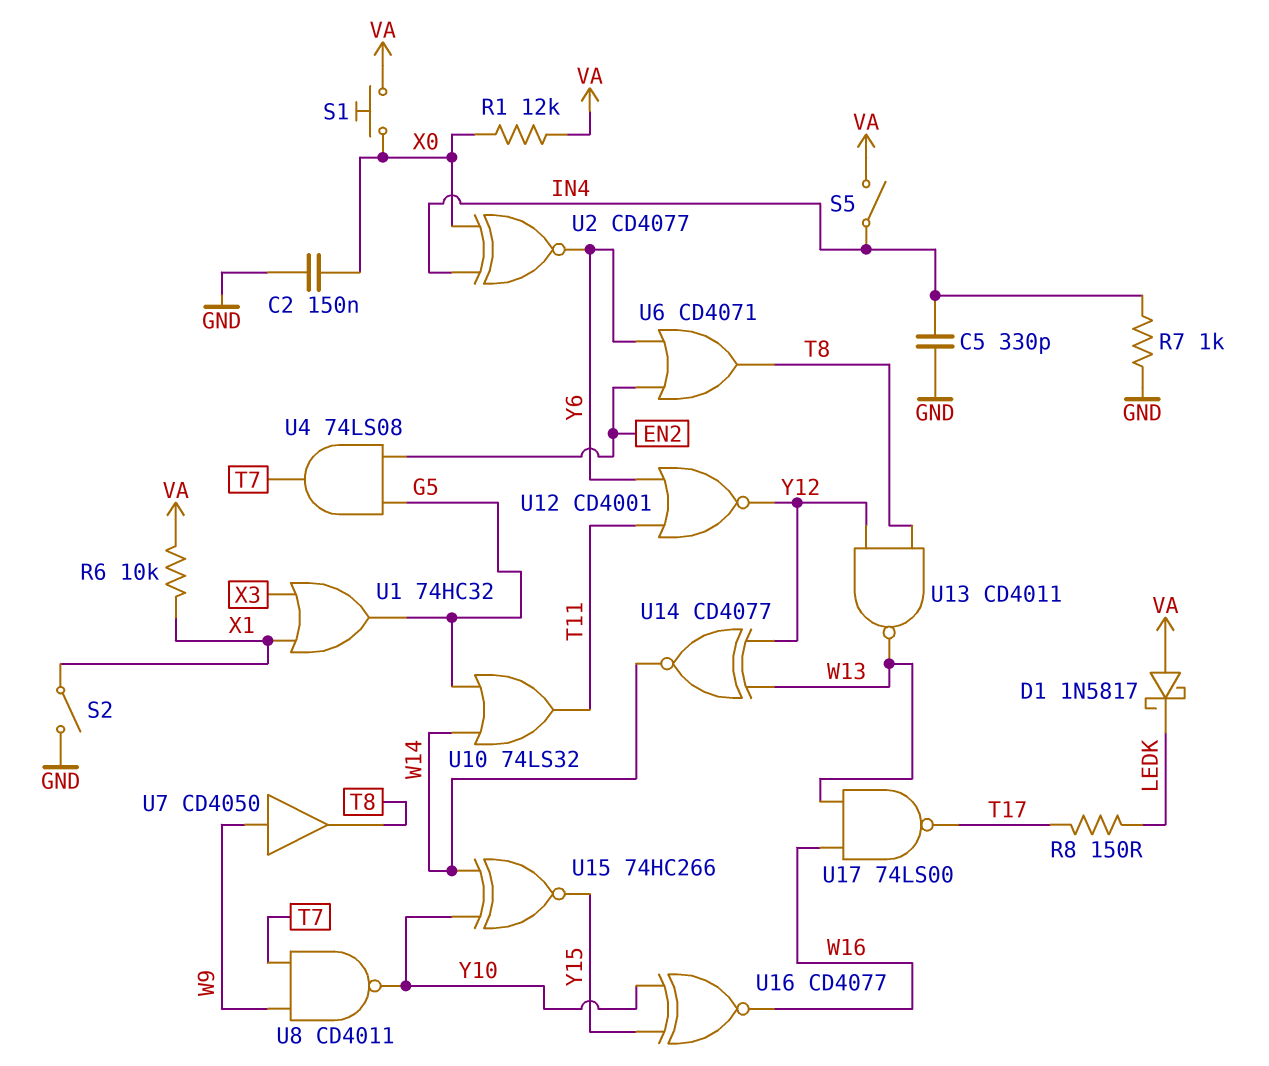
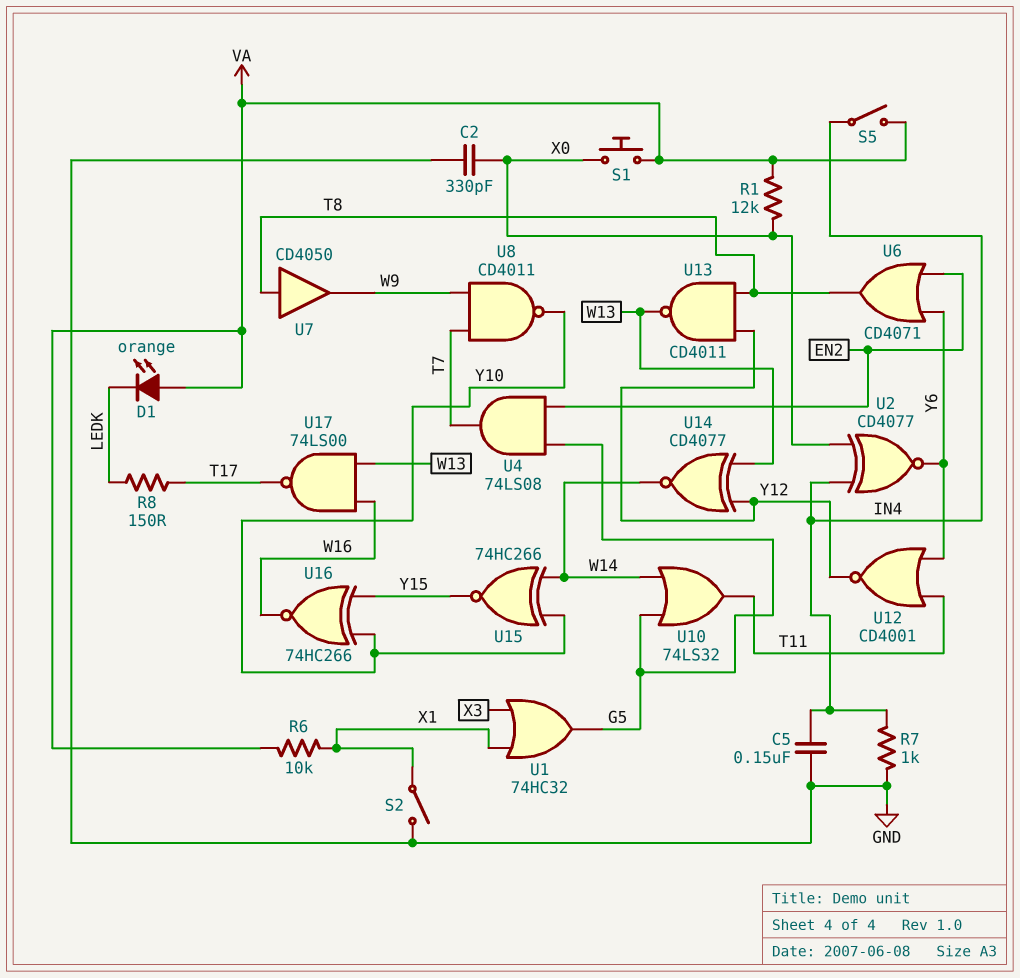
C2: 150nF (GND, X0) -> 330pF (GND, X0)
C5: 330pF (GND, IN4) -> 150nF (GND, IN4)
D1: schottky 1N5817 (A VA, K LEDK) -> LED orange (A VA, K LEDK)
U7: buffer CD4050 (in W9, out T8) -> buffer CD4050 (in T8, out W9)
U16: XNOR CD4077 (in Y10, in Y15, out W16) -> XNOR 74HC266 (in Y10, in Y15, out W16)

